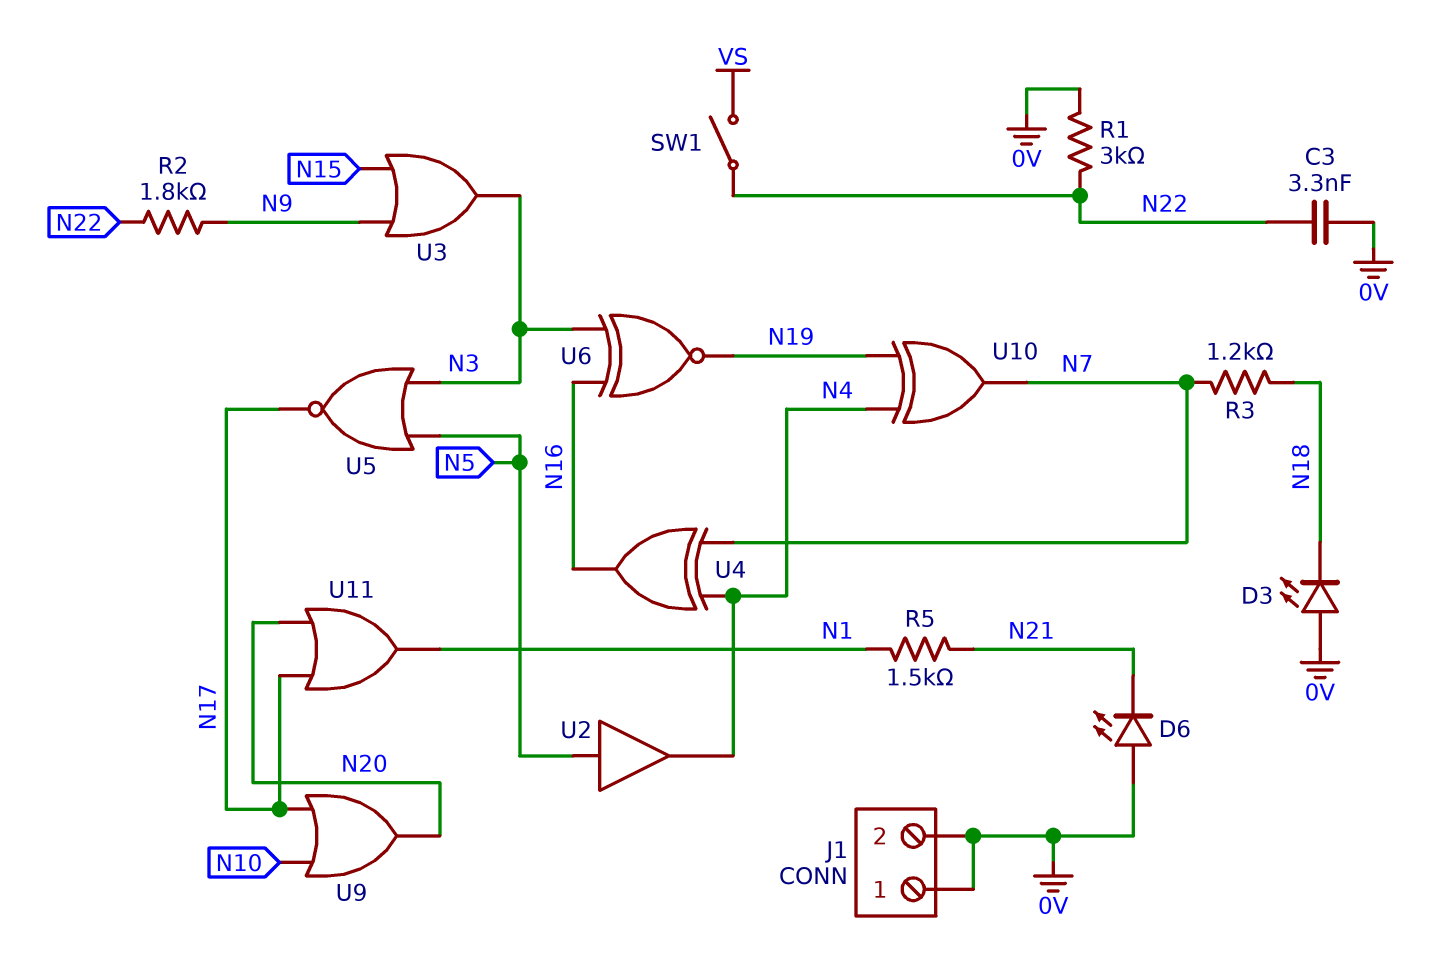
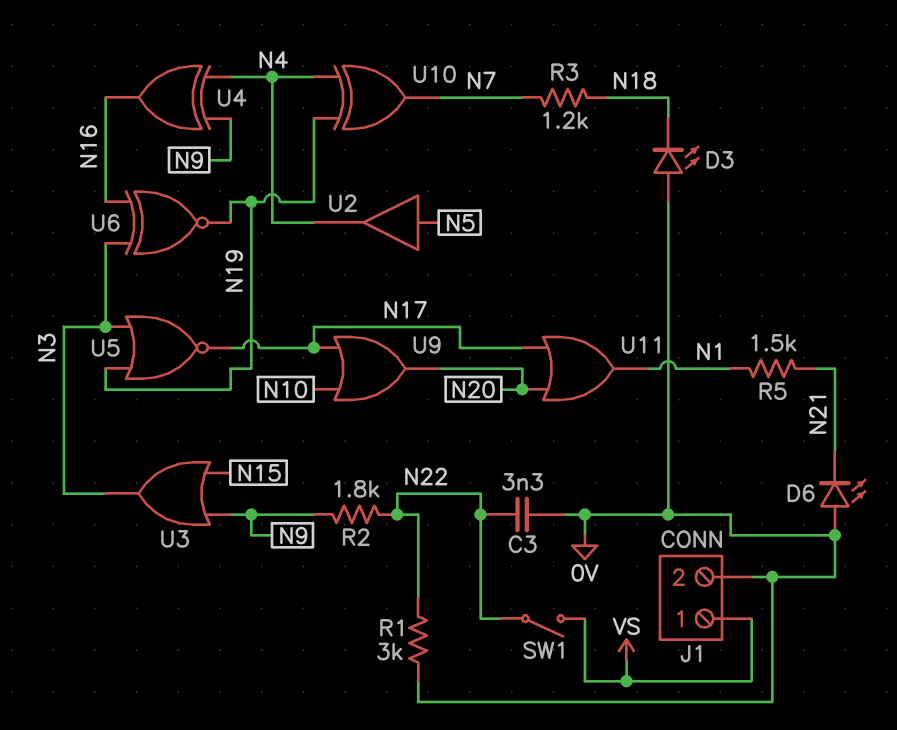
J1 pin 1: 0V -> VS
U4: XOR (in N4, in N7, out N16) -> XOR (in N4, in N9, out N16)
U5: NOR (in N3, in N5, out N17) -> NOR (in N3, in N19, out N17)

